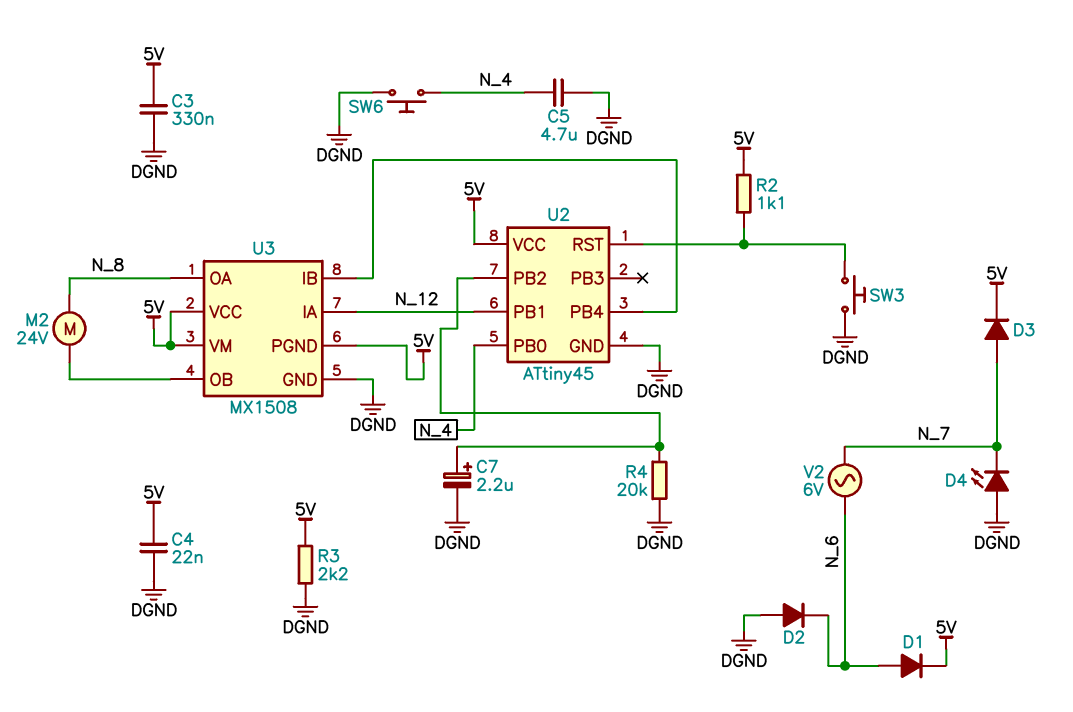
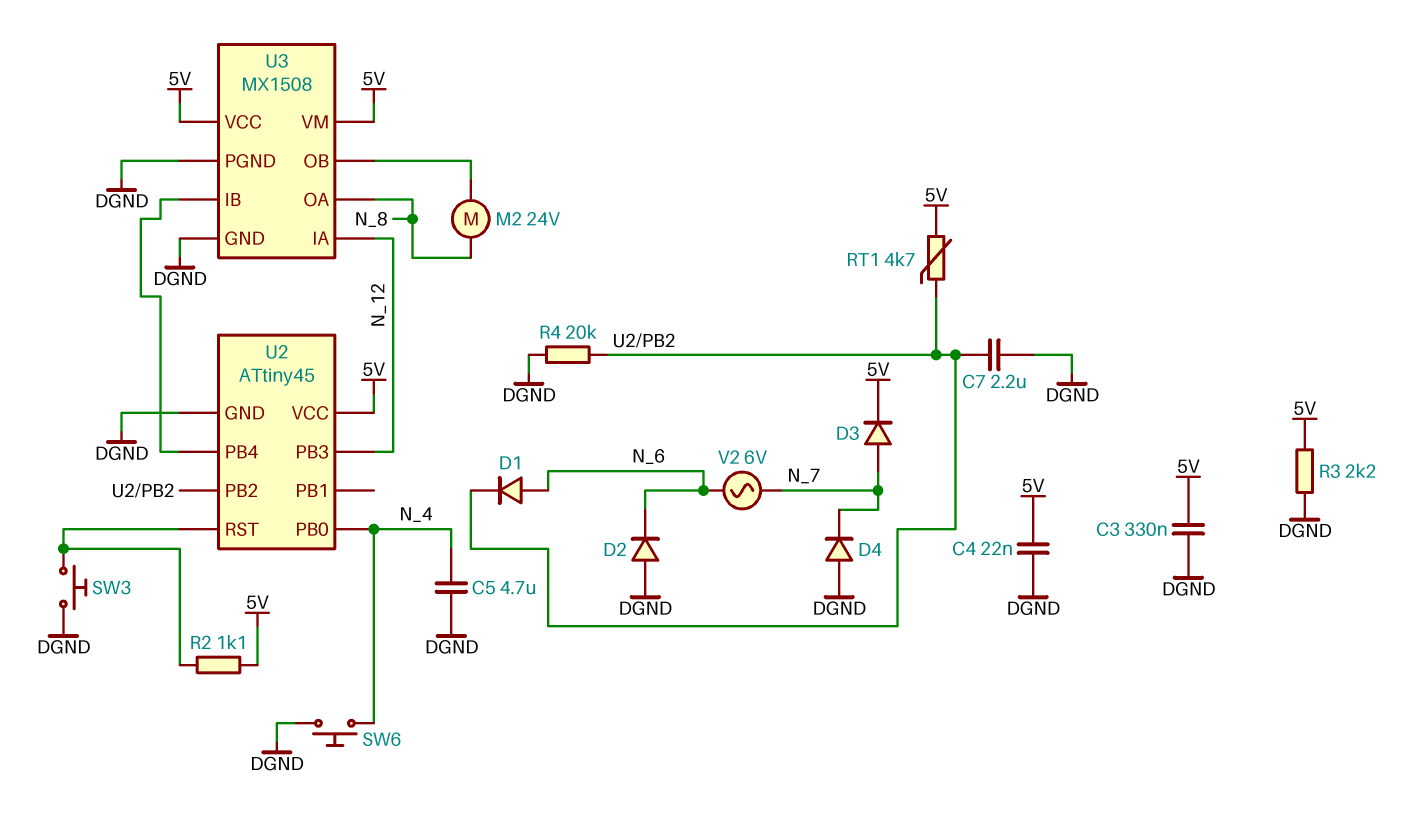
C7: 2.2uF (plus U2/PB2, minus DGND) -> 2.2uF (DGND, U2/PB2)
D1: diode (A N_6, K 5V) -> diode (A N_6, K U2/PB2)
D4: LED (A DGND, K N_7) -> diode (A DGND, K N_7)
RT1: none -> 4.7k (5V, U2/PB2)
U2 pin PB1: N_12 -> none
U2 pin PB3: none -> N_12
U3 pin PGND: 5V -> DGND

